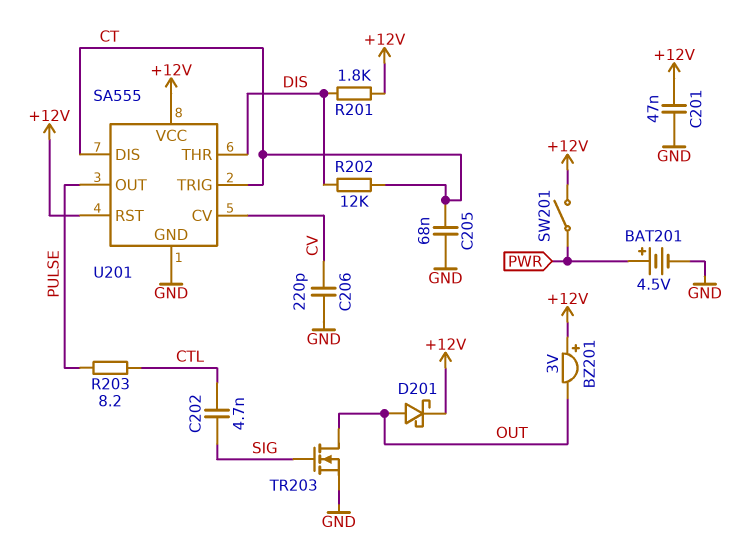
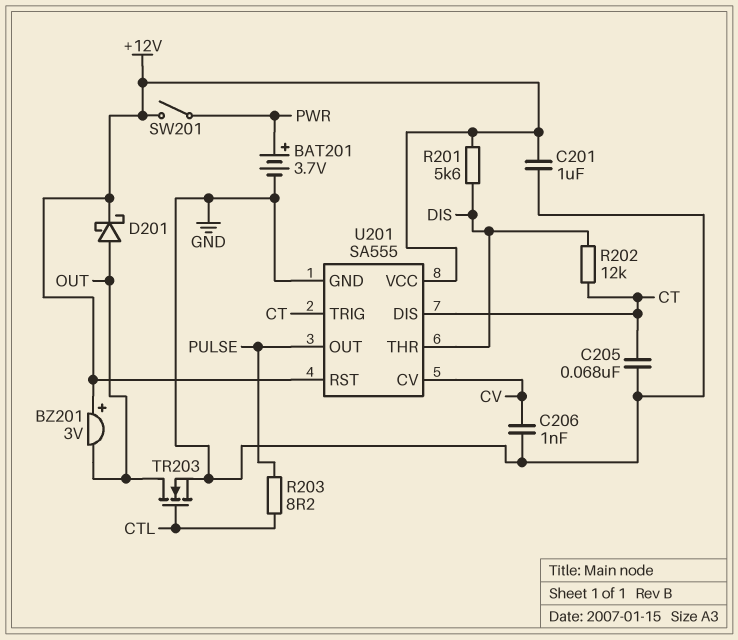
BAT201: 4.5V (plus PWR, minus GND) -> 3.7V (plus PWR, minus GND)
C201: 47nF (+12V, GND) -> 1uF (+12V, GND)
C202: 4.7nF (CTL, SIG) -> none
C206: 220pF (CV, GND) -> 1nF (CV, GND)
R201: 1.8k (+12V, DIS) -> 5.6k (+12V, DIS)
TR203: NMOS (G SIG, D OUT, S GND) -> NMOS (G CTL, D OUT, S GND)

